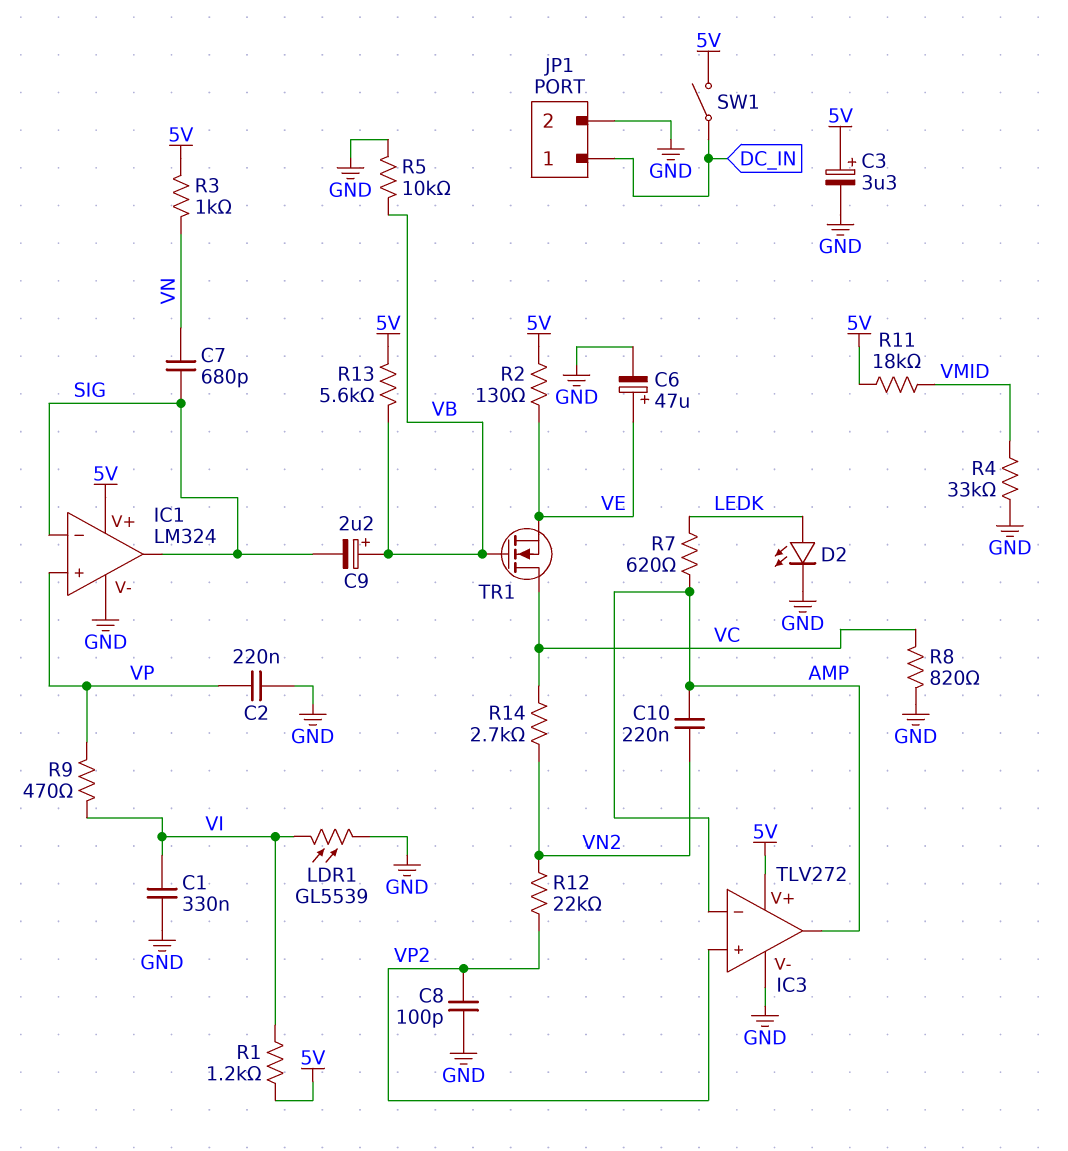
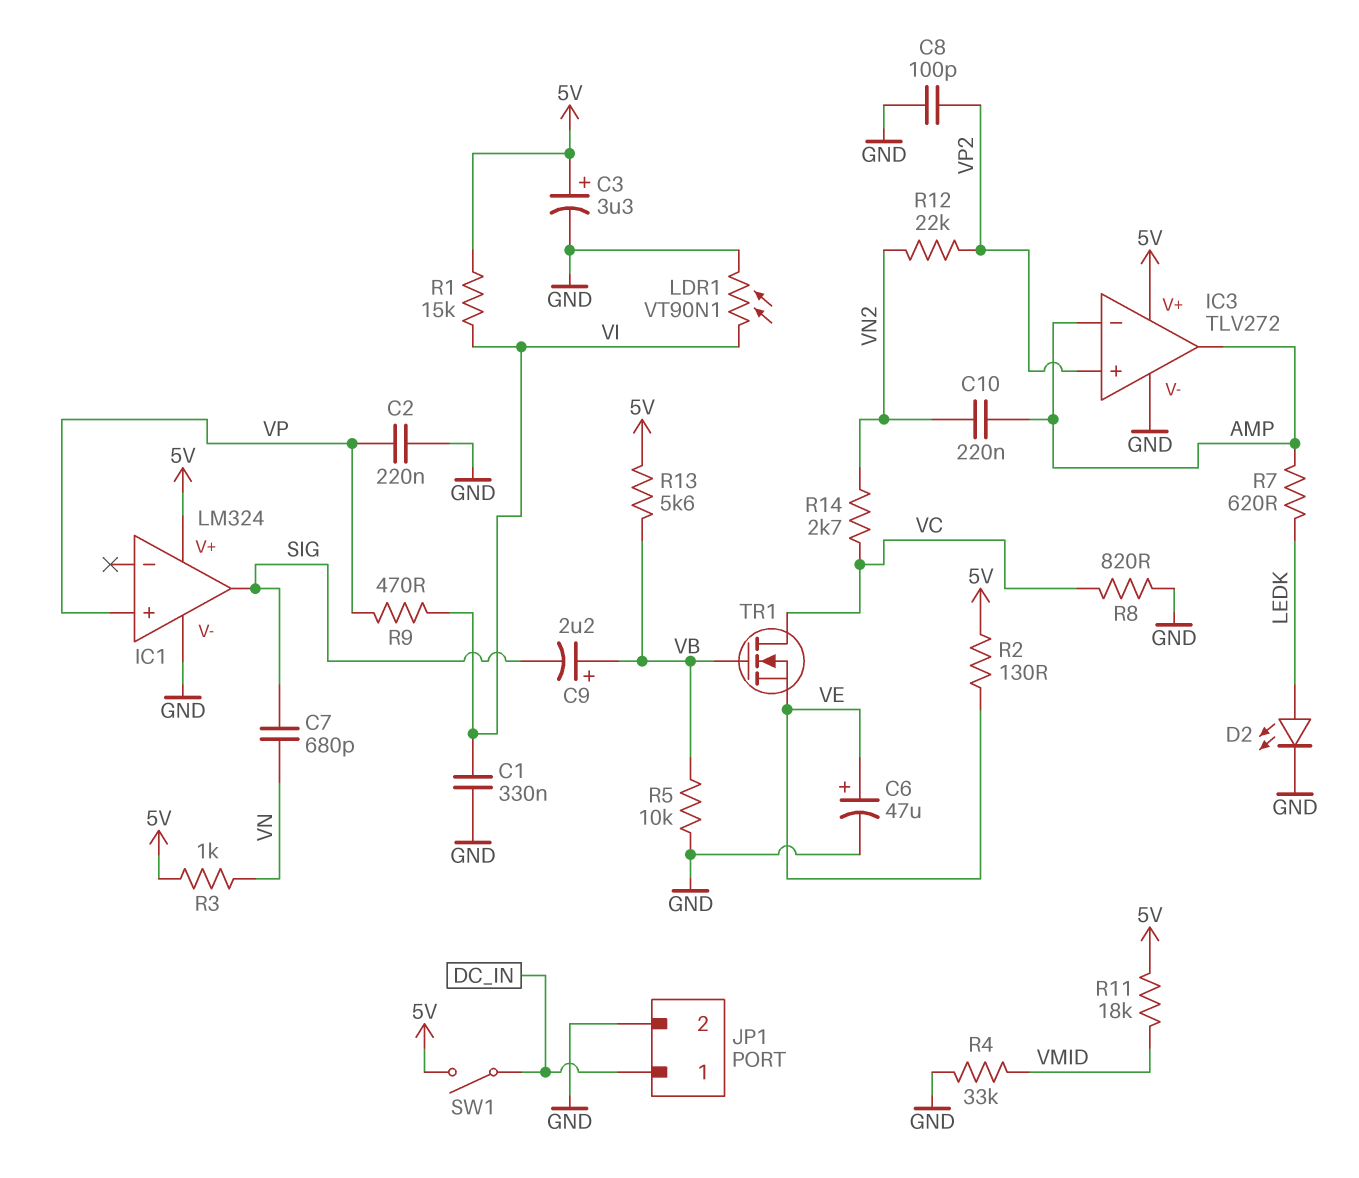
IC1 pin in-: SIG -> none
LDR1: GL5539 (GND, VI) -> VT90N1 (GND, VI)
R1: 1.2k (5V, VI) -> 15k (5V, VI)

